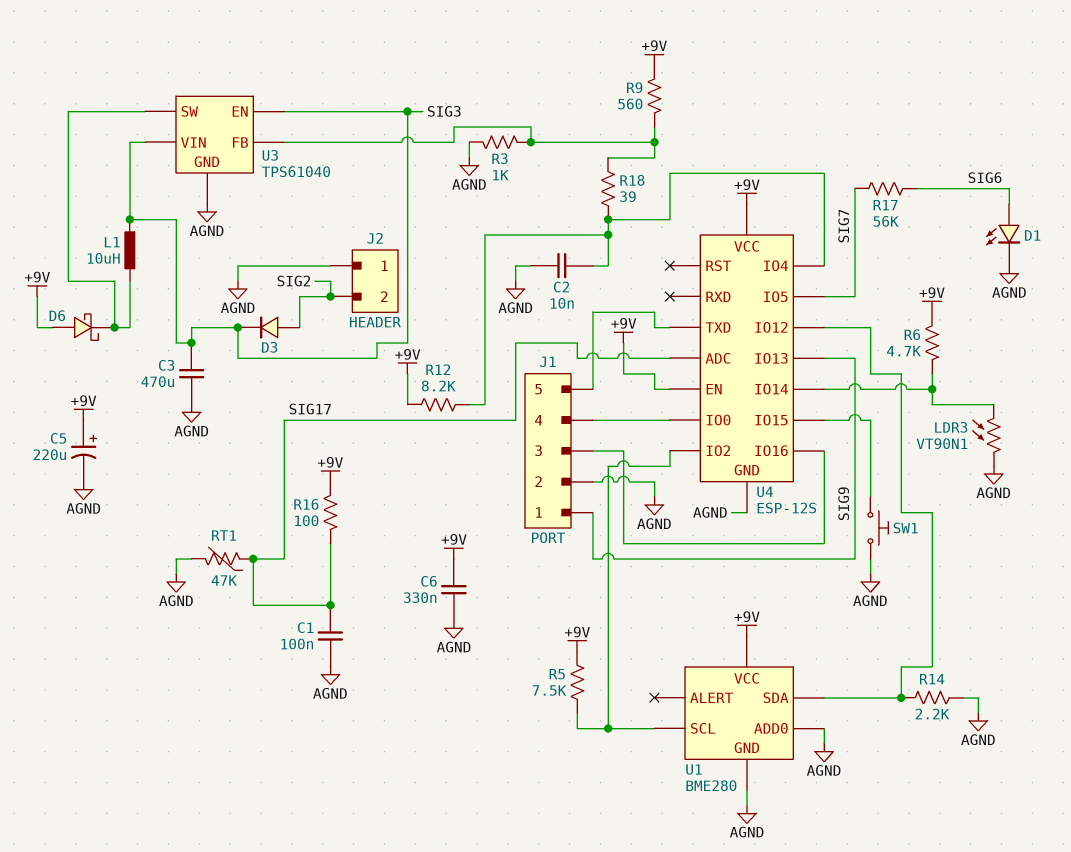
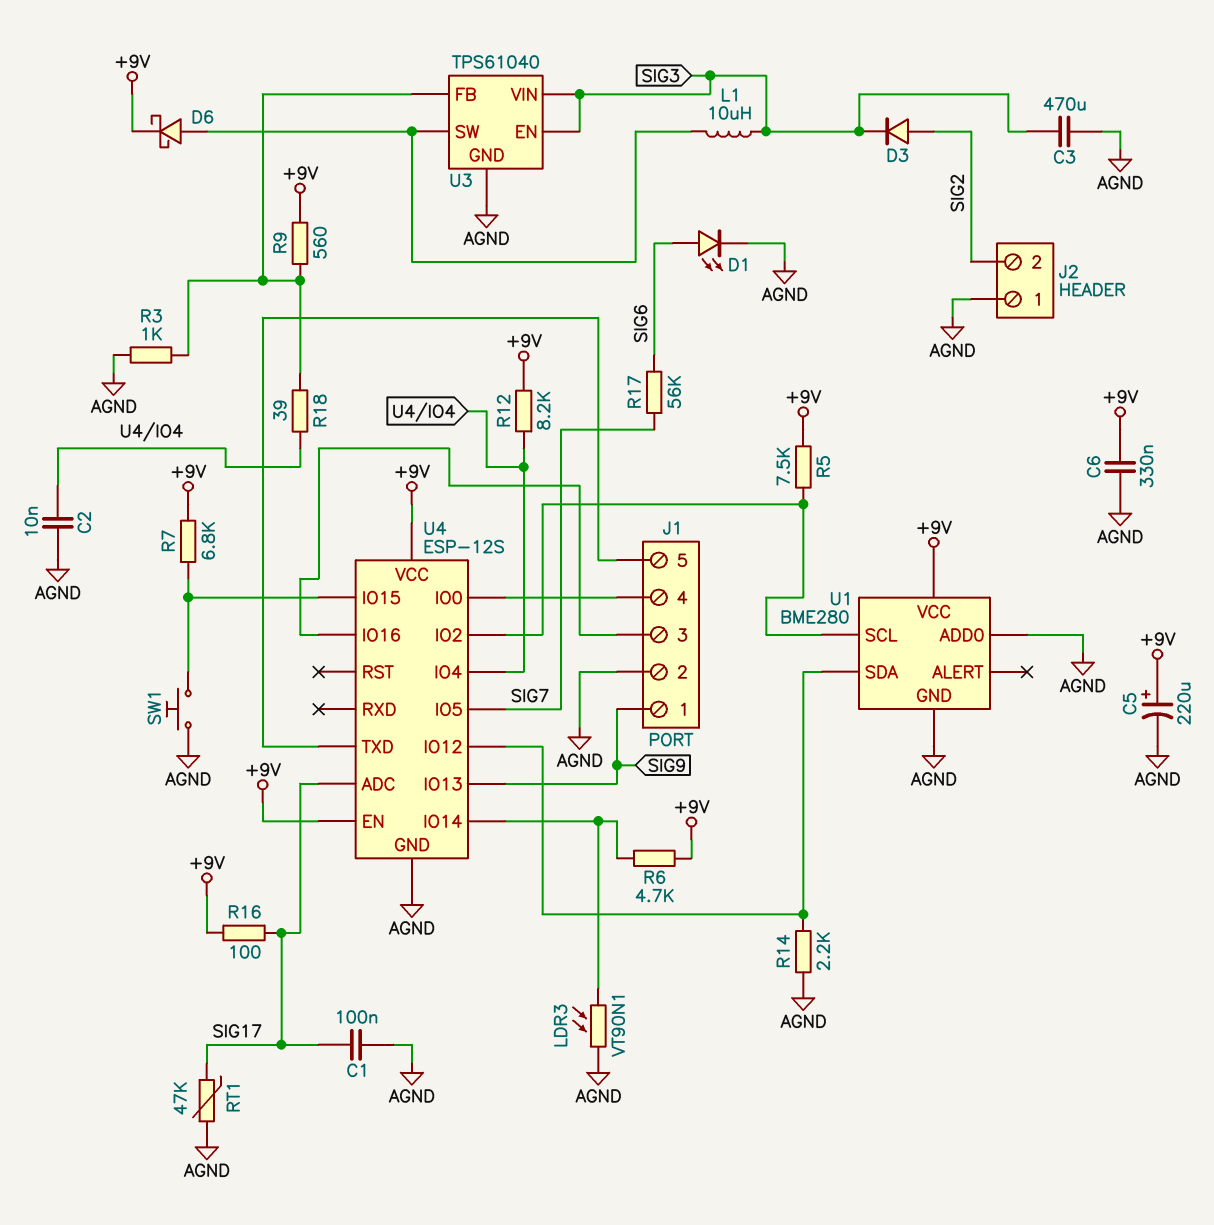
D6: schottky (A +9V, K U3/SW) -> schottky (A U3/SW, K +9V)
R7: none -> 6.8k (+9V, U4/IO15)

